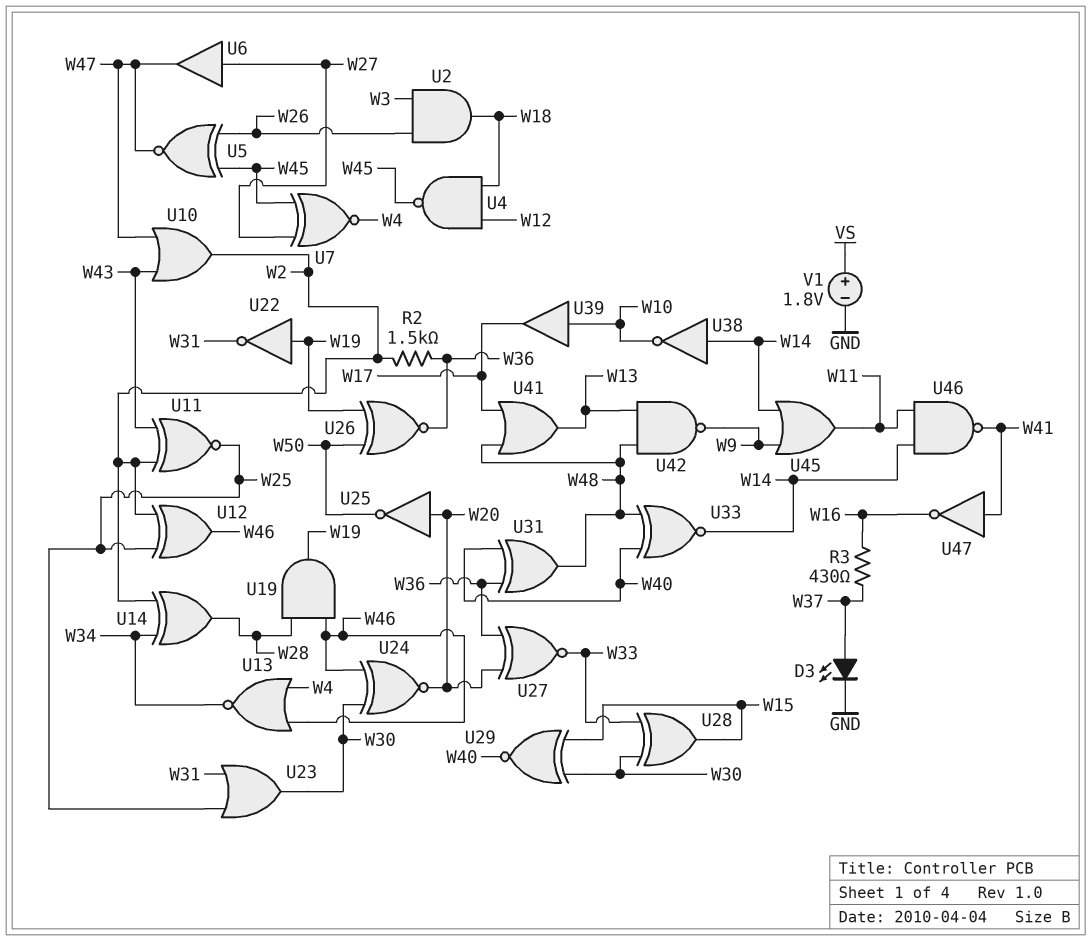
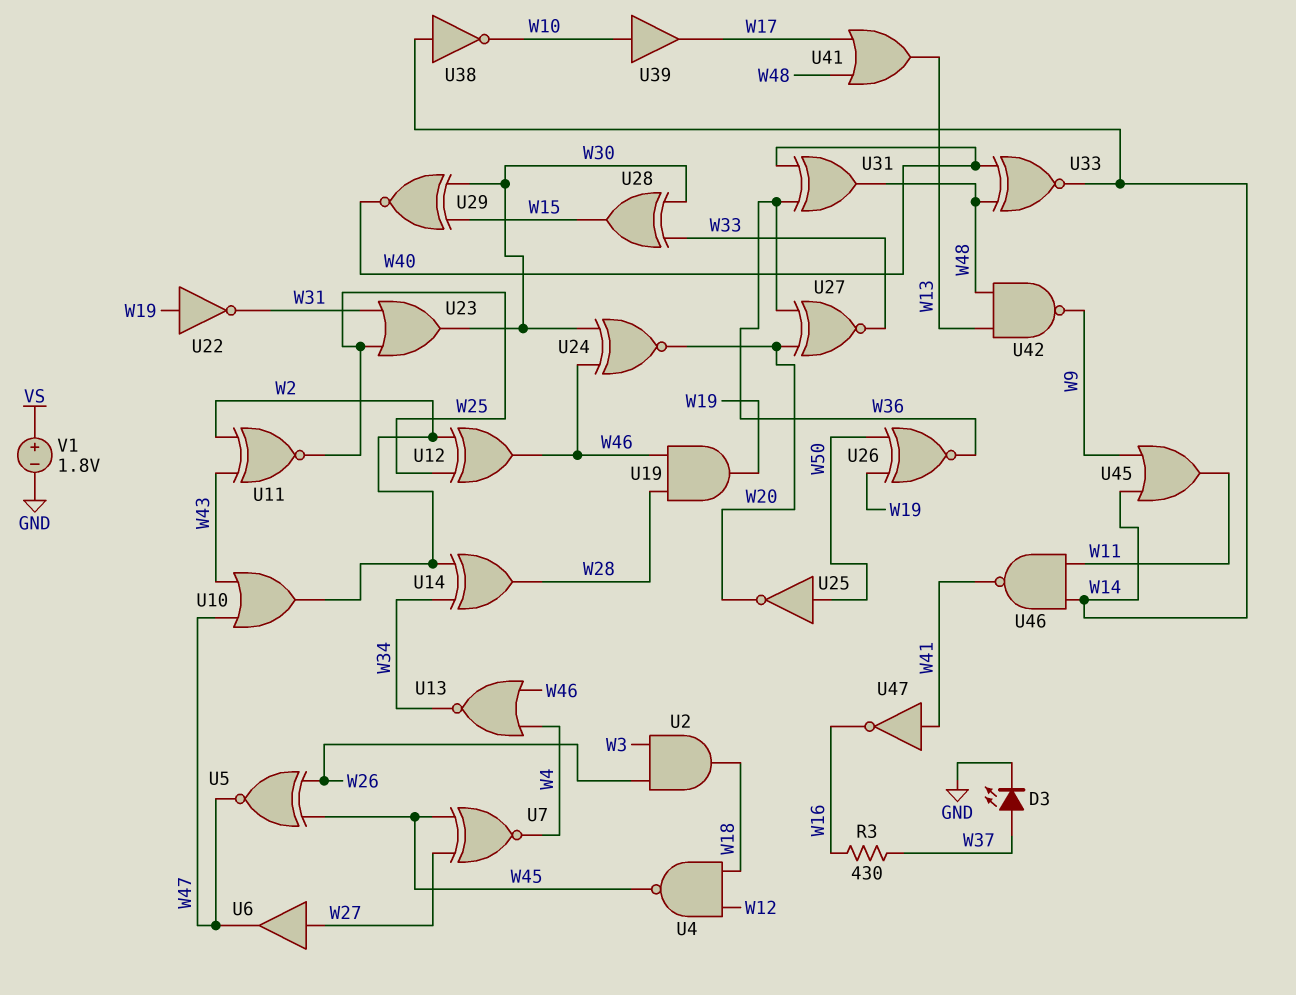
R2: 1.5k (W2, W36) -> none
U25: NOT (in W20, out W50) -> NOT (in W50, out W20)

